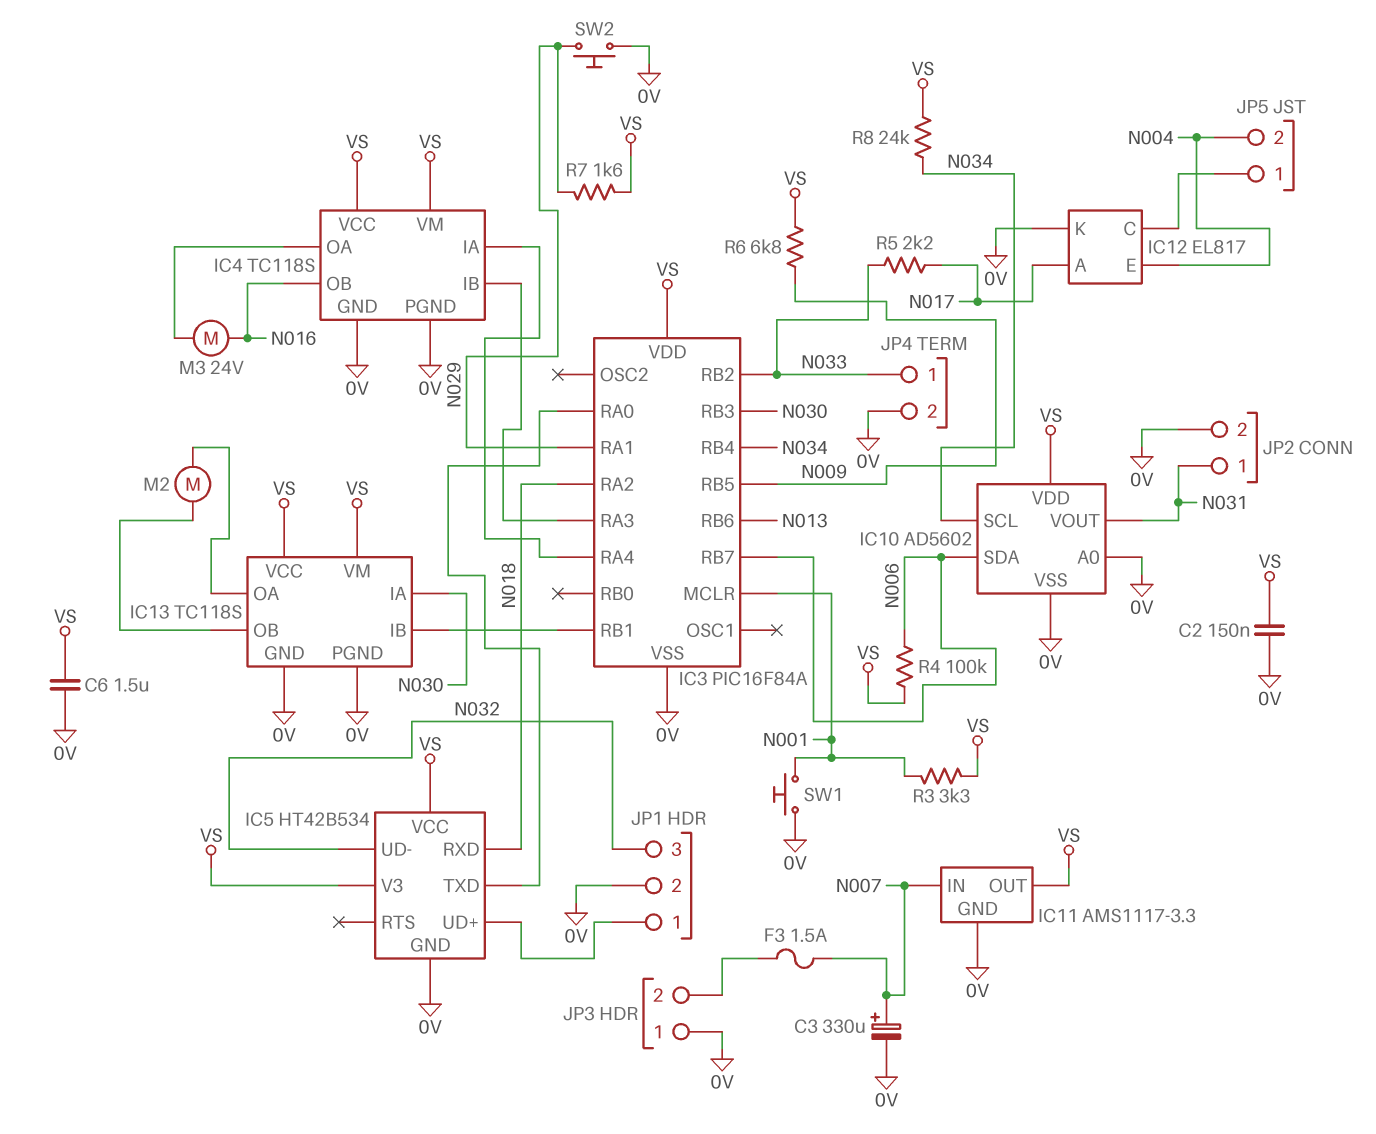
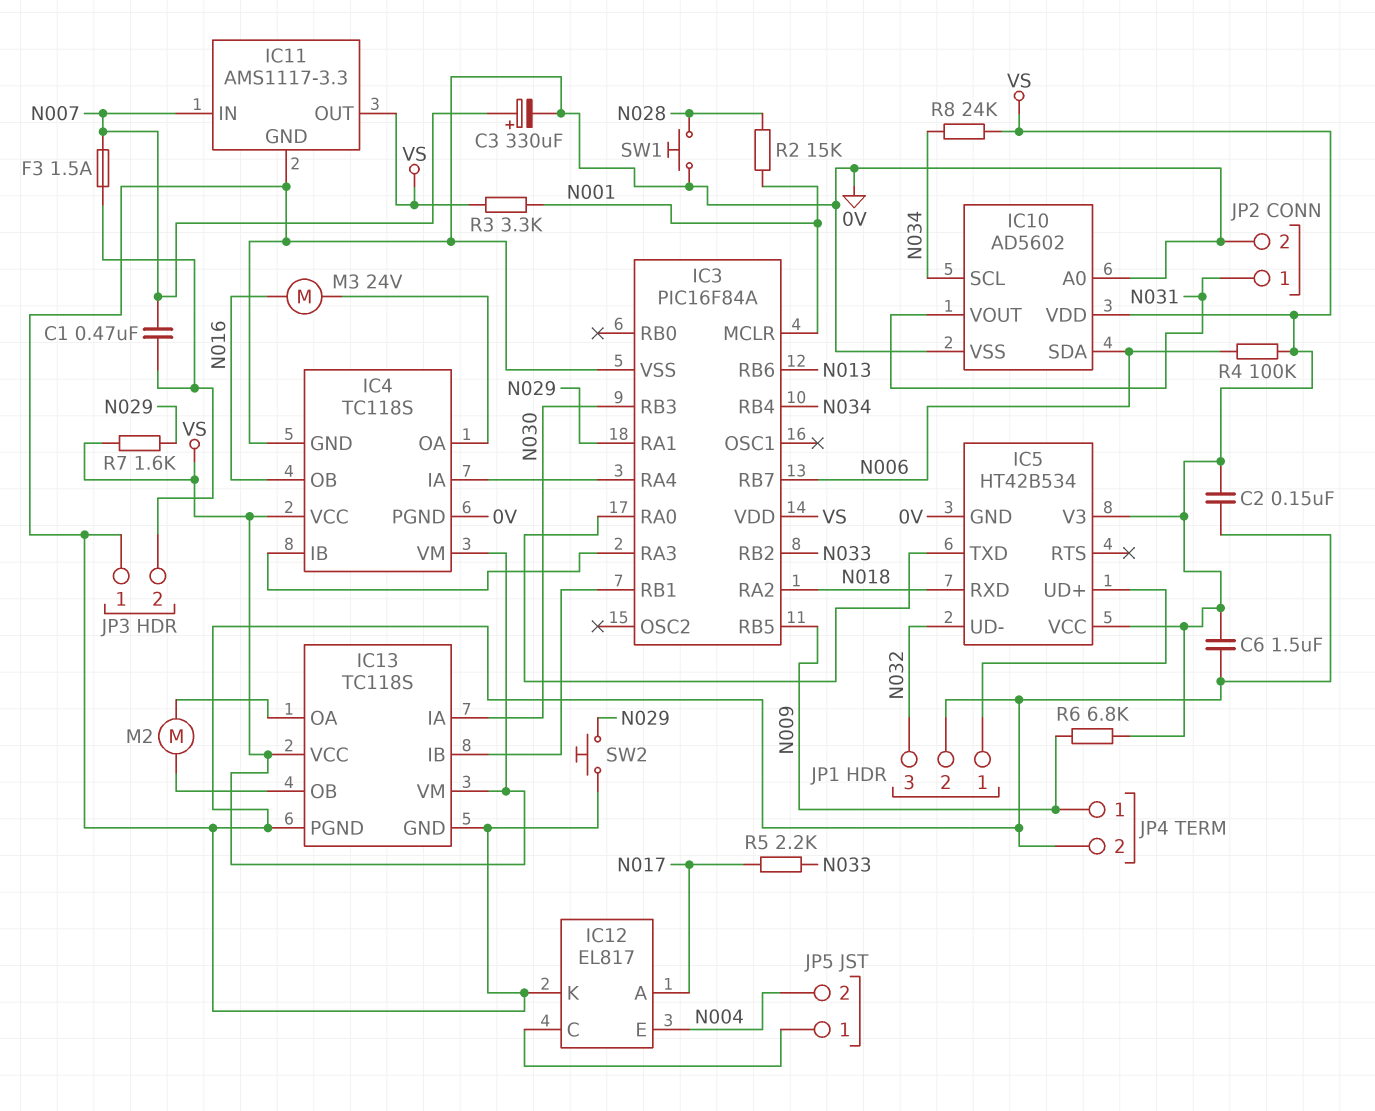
C1: none -> 470nF (JP3/2, N007)
JP4 pin 1: N033 -> N009
R2: none -> 15k (N001, N028)
SW1: button (0V, N001) -> button (0V, N028)

